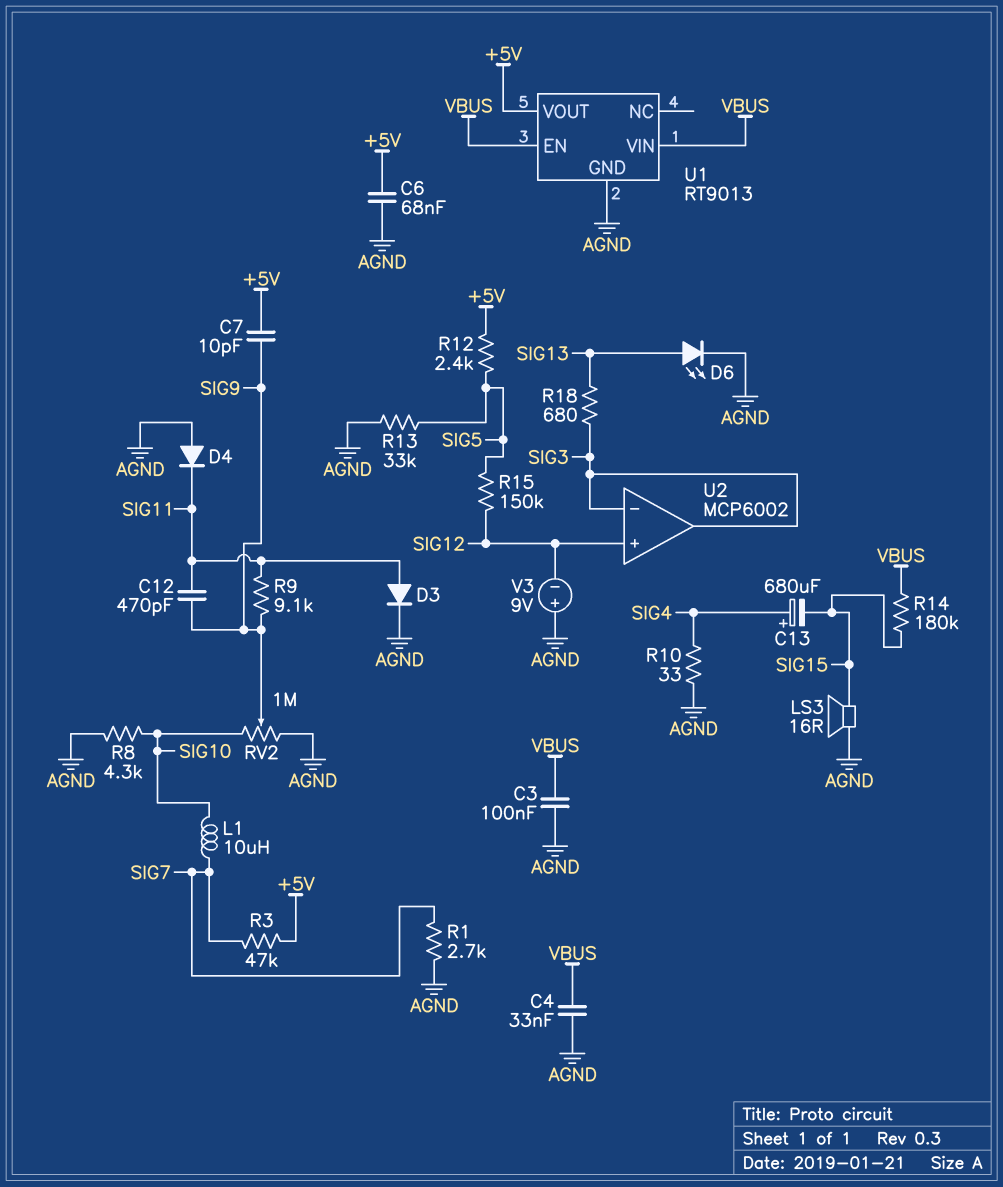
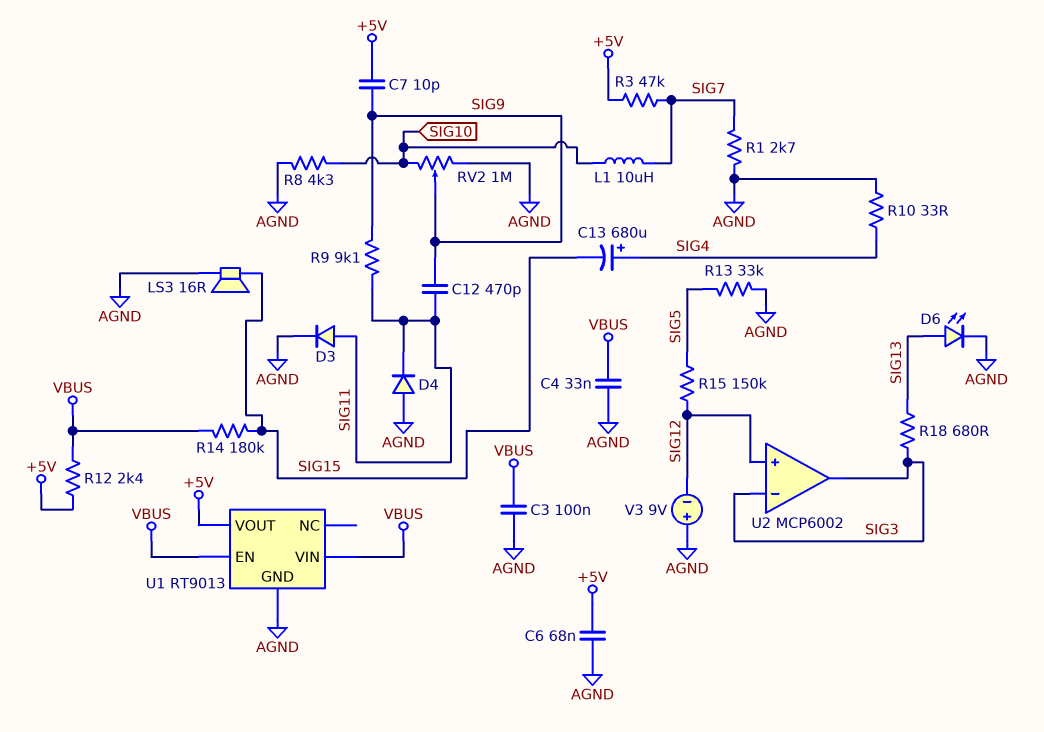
R12: 2.4k (+5V, SIG5) -> 2.4k (+5V, VBUS)

